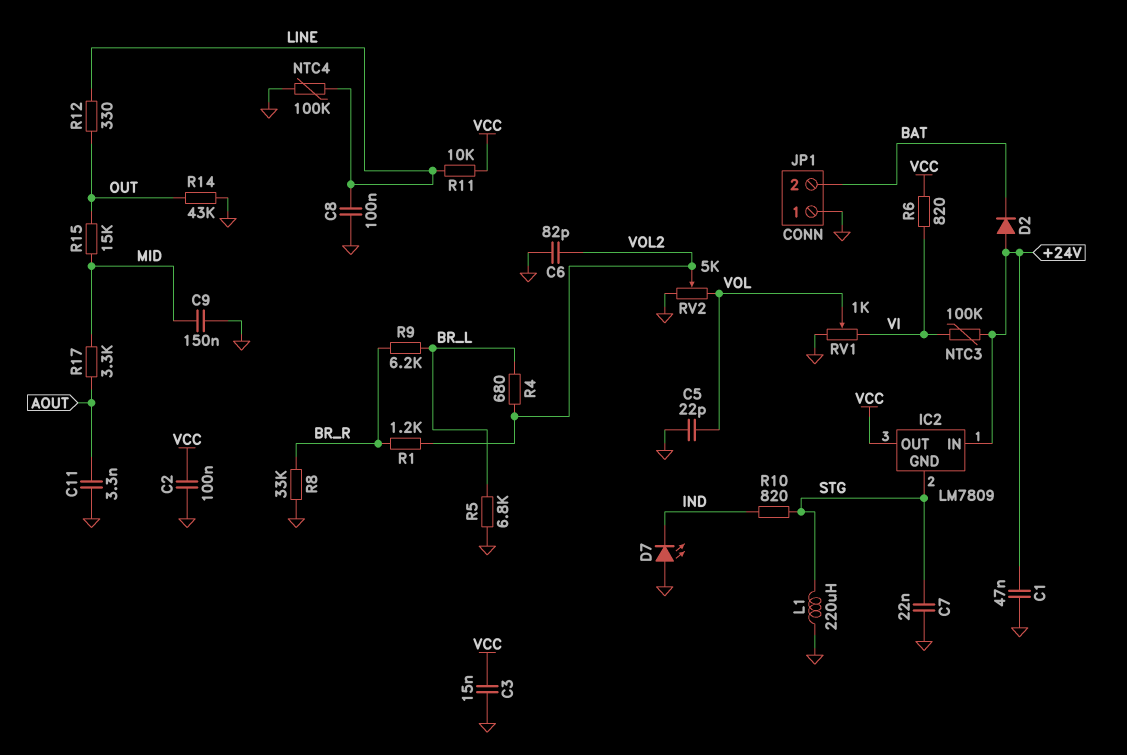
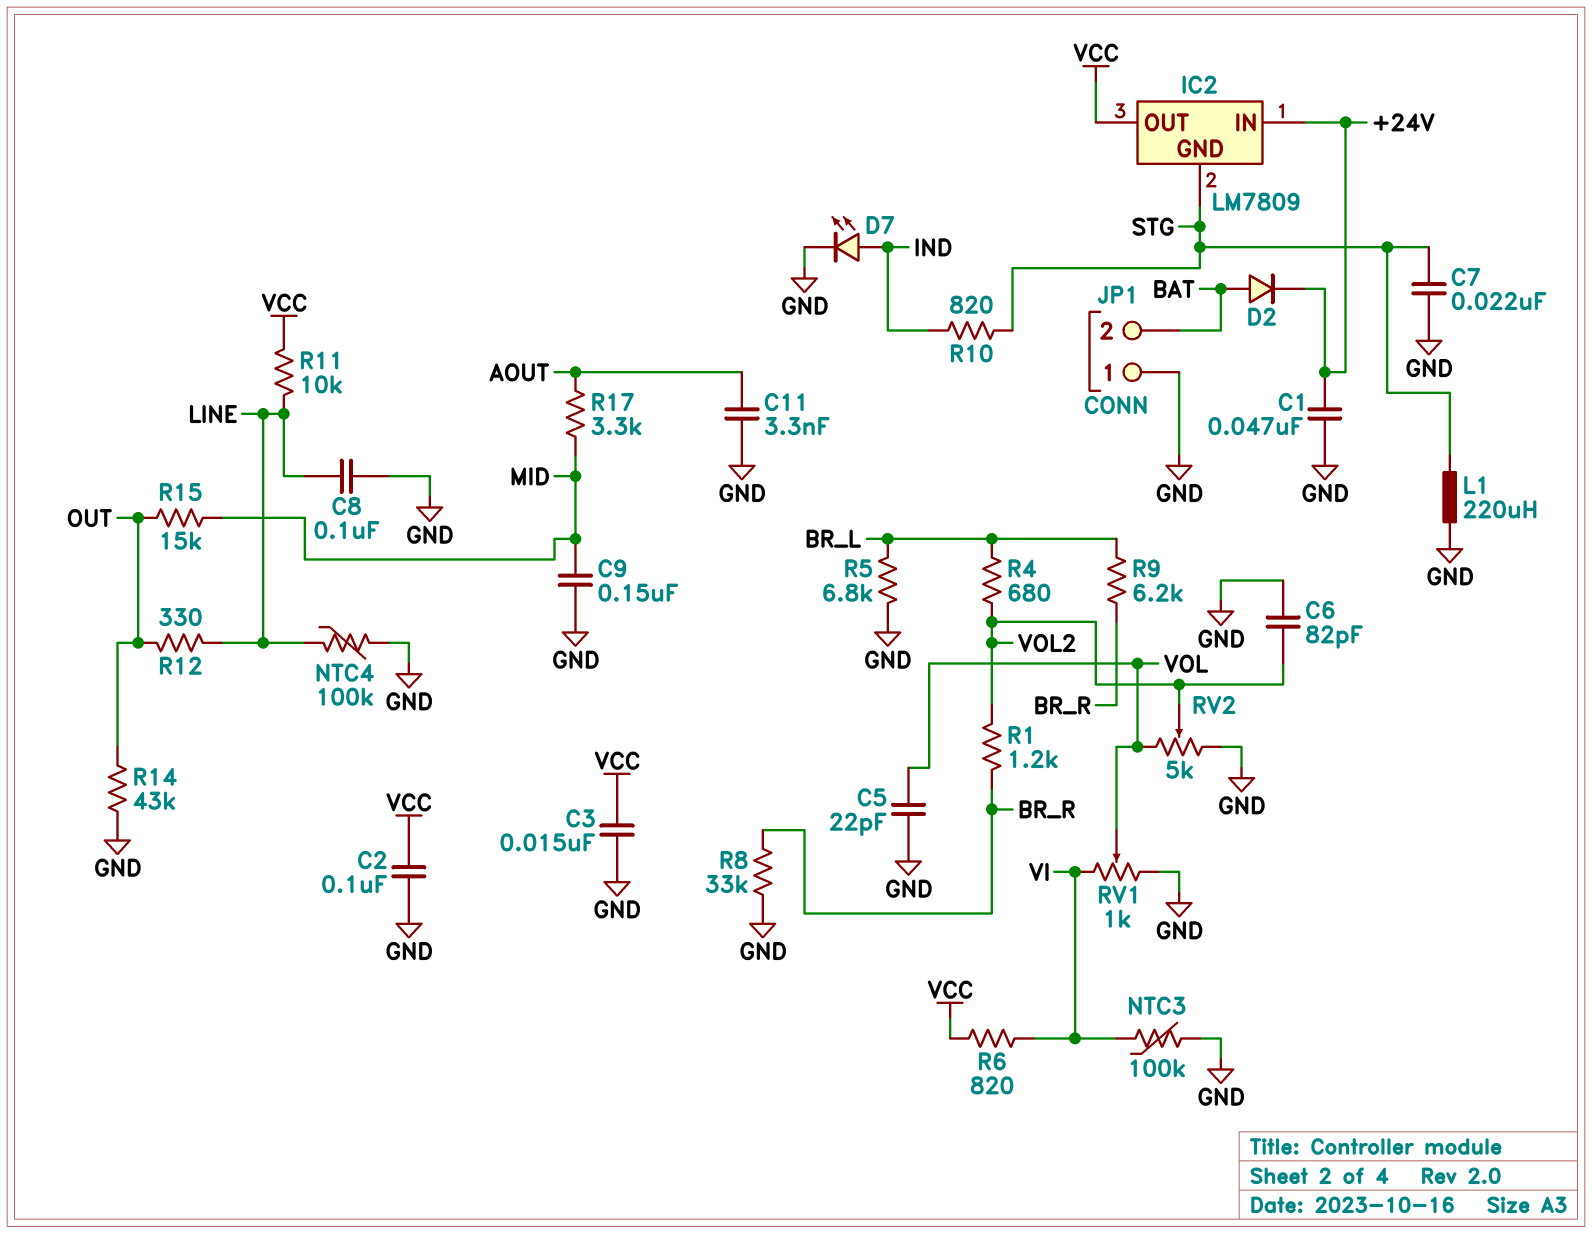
D2: diode (A +24V, K BAT) -> diode (A BAT, K +24V)
D7: LED (A GND, K IND) -> LED (A IND, K GND)
NTC3: 100k (+24V, VI) -> 100k (GND, VI)

